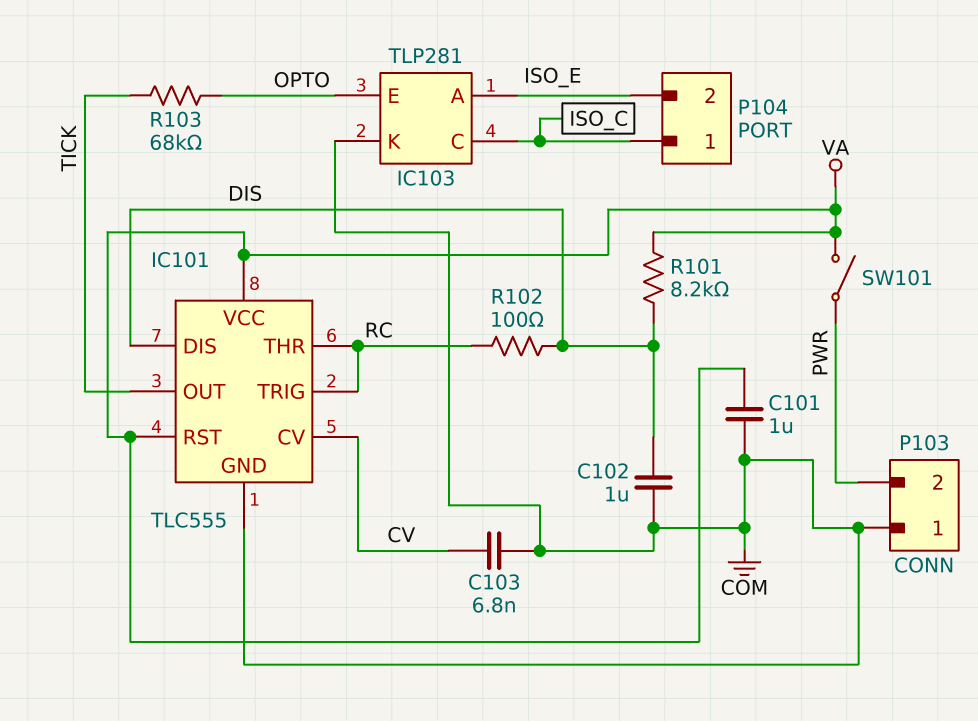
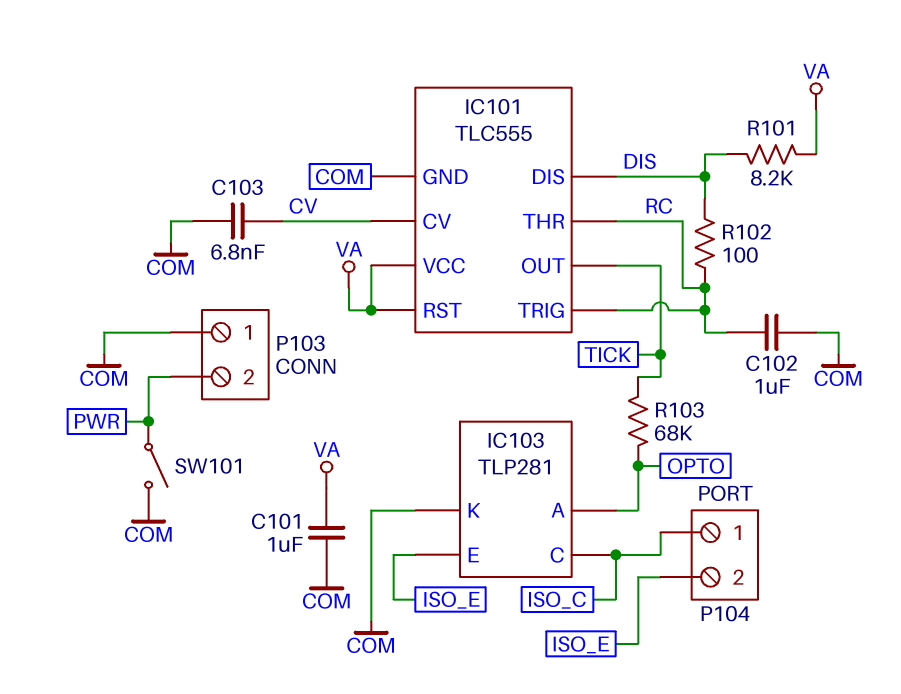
C102: 1uF (COM, DIS) -> 1uF (COM, RC)
IC103 pin A: ISO_E -> OPTO
IC103 pin E: OPTO -> ISO_E
SW101: switch (PWR, VA) -> switch (COM, PWR)

